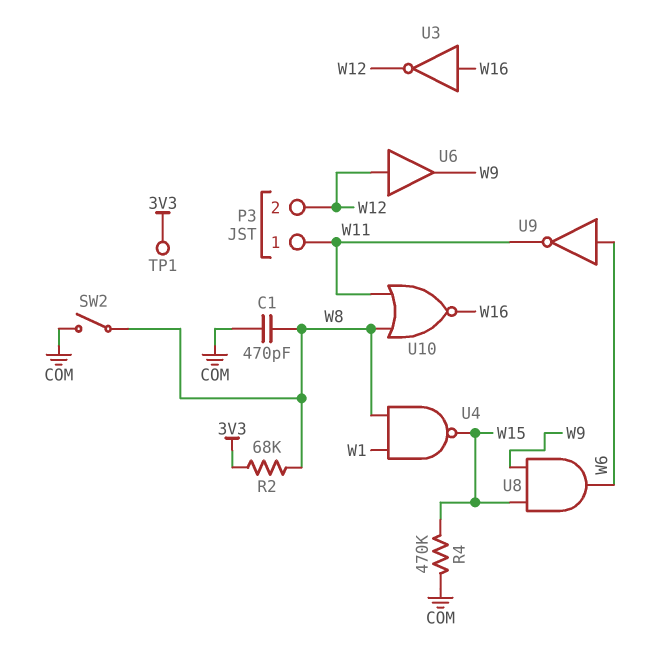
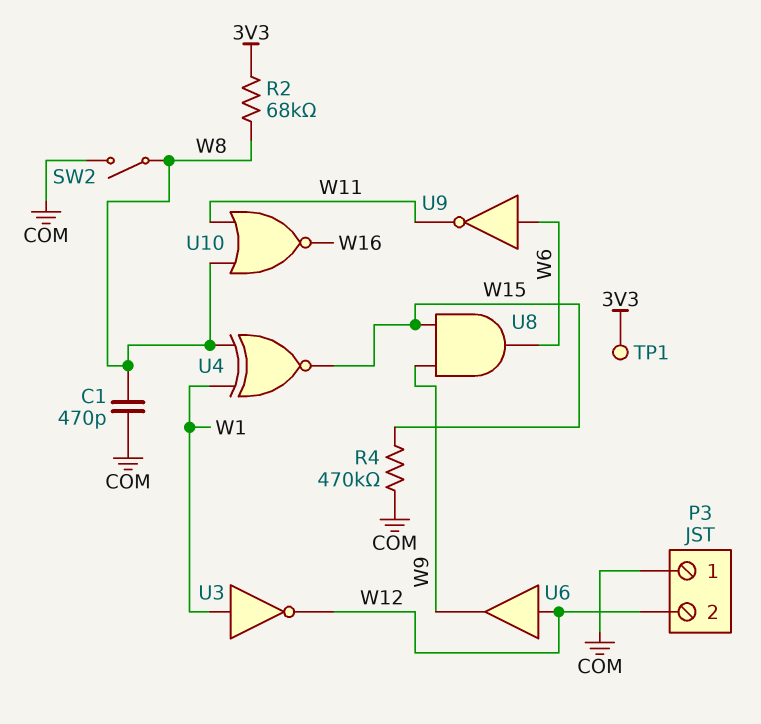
P3 pin 1: W11 -> COM
U3: NOT (in W16, out W12) -> NOT (in W1, out W12)
U4: NAND (in W1, in W8, out W15) -> XNOR (in W1, in W8, out W15)

